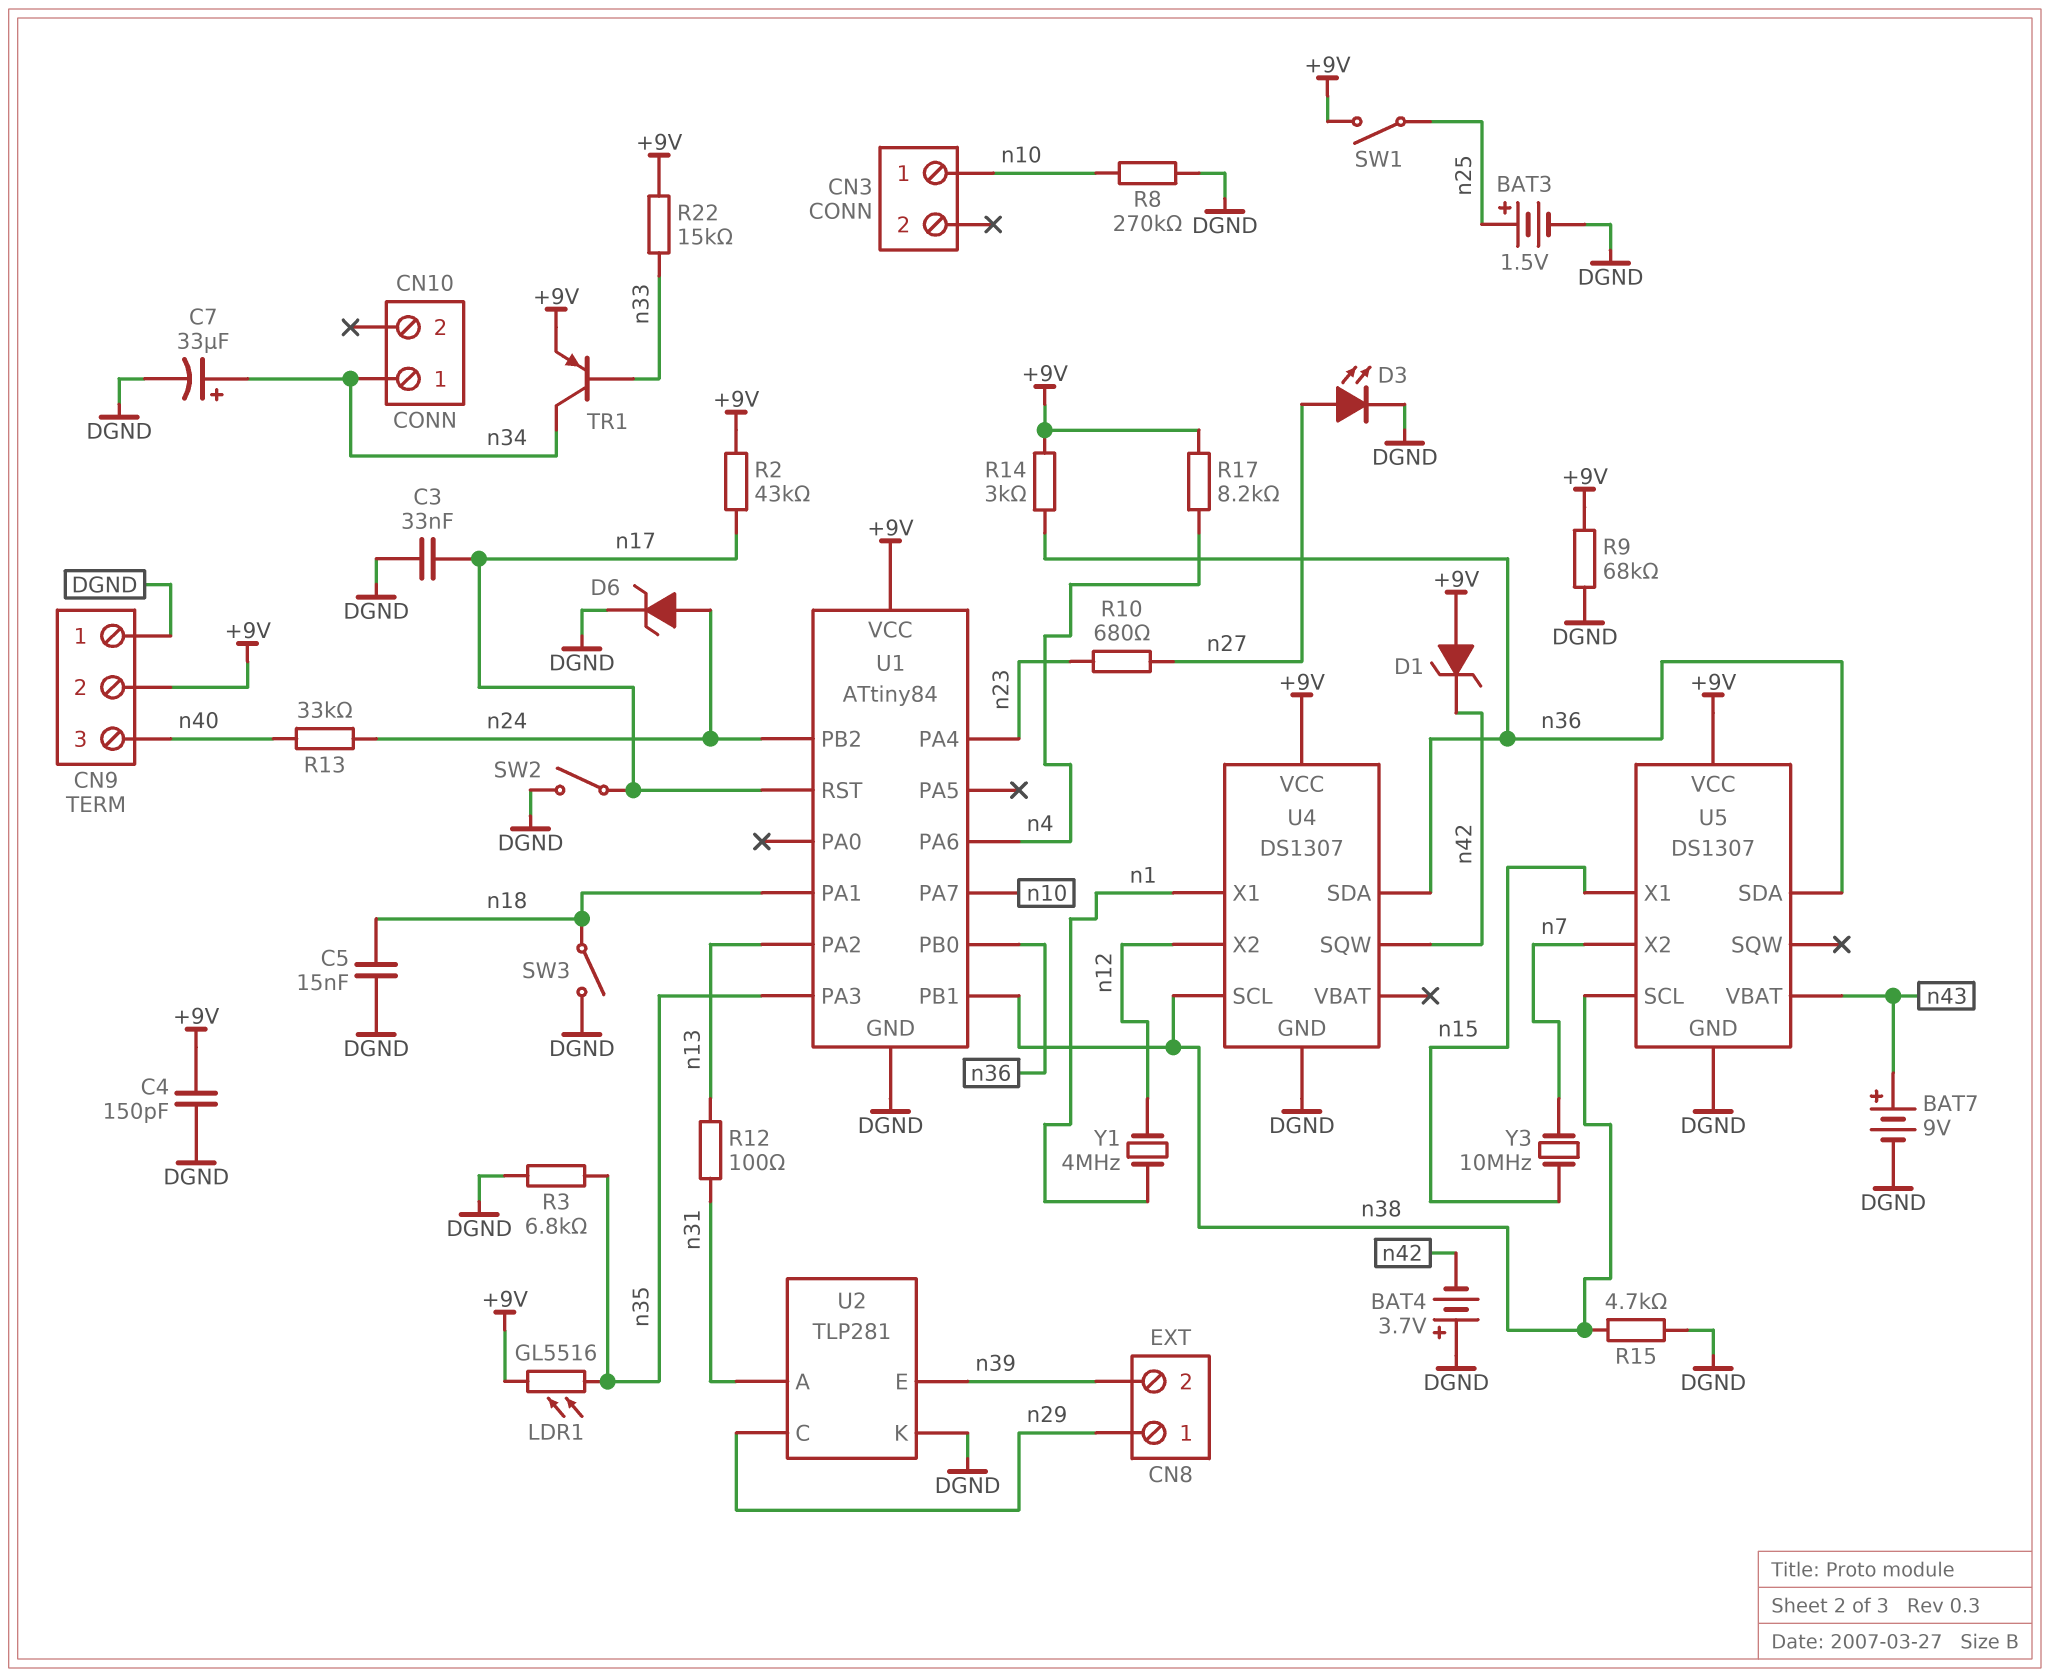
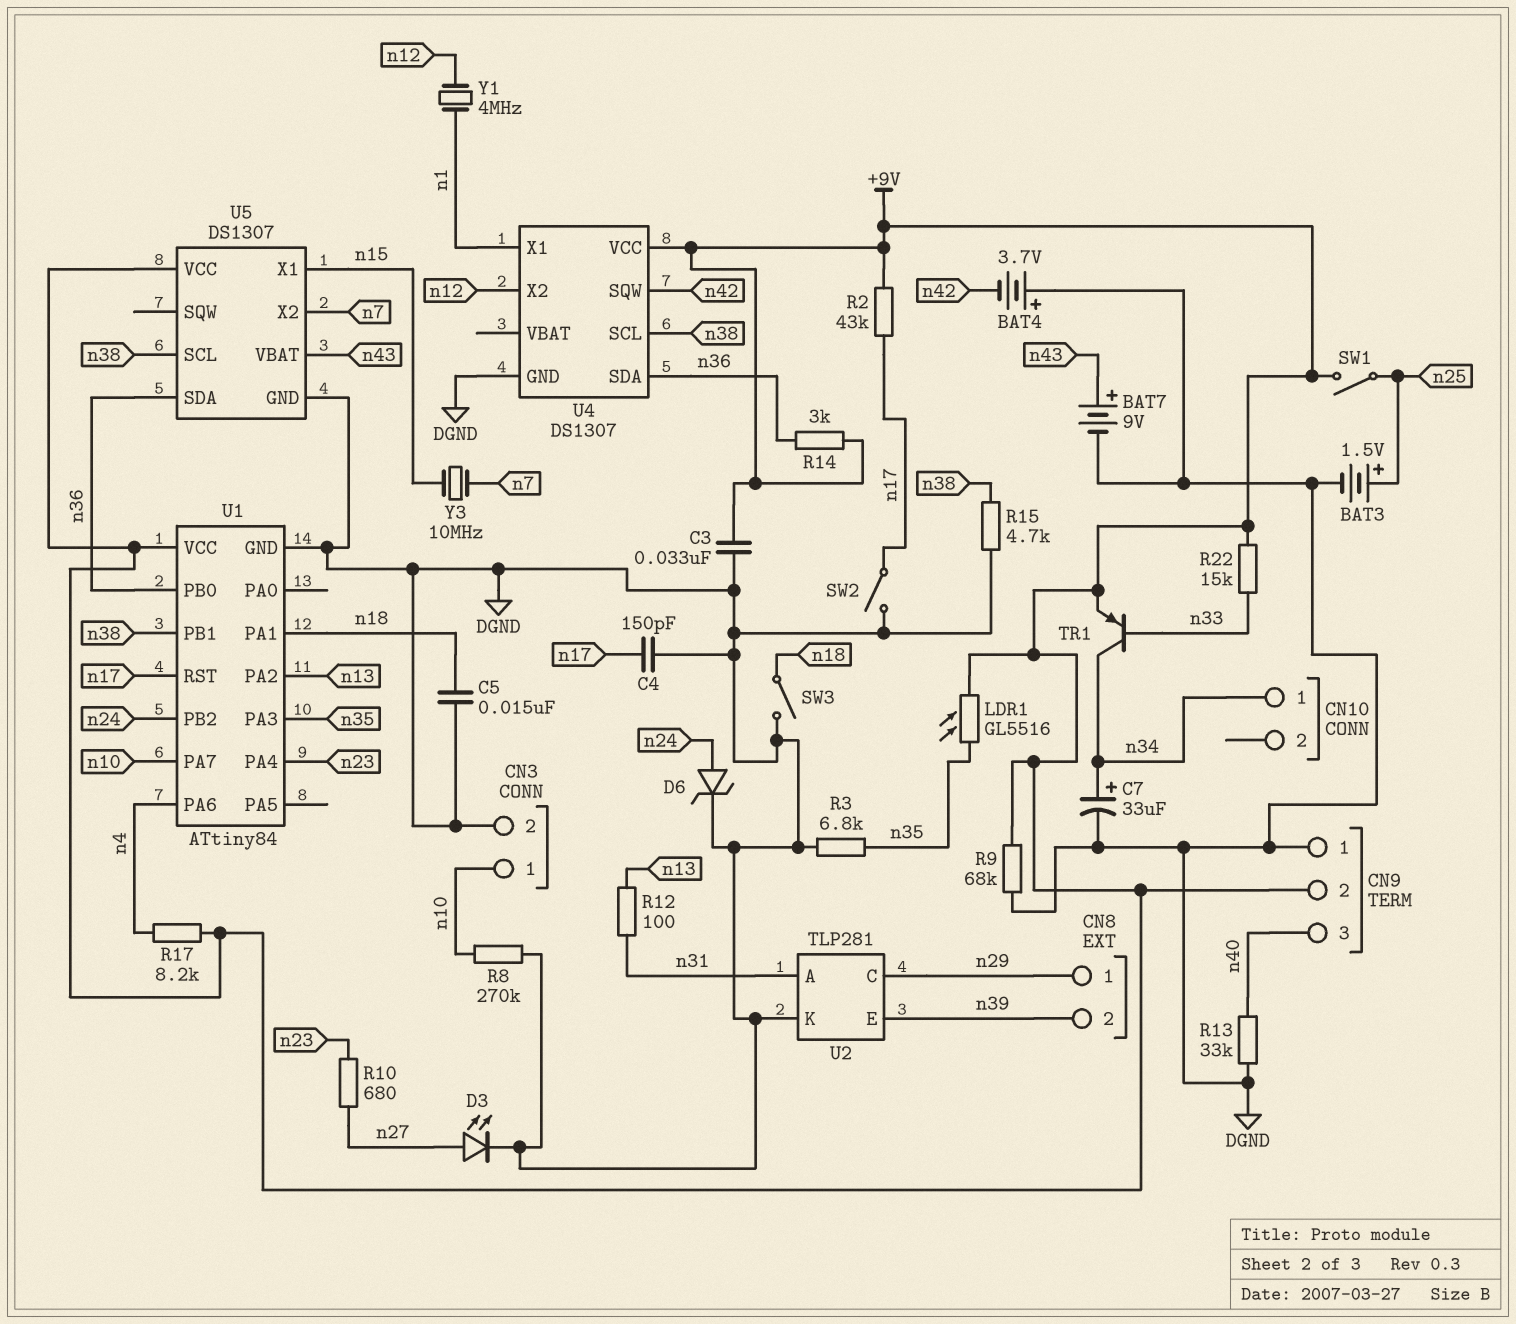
C3: 33nF (DGND, n17) -> 33nF (+9V, DGND)
C4: 150pF (+9V, DGND) -> 150pF (DGND, n17)
CN3 pin 2: none -> DGND
D1: zener (A +9V, K n42) -> none
R13: 33k (n24, n40) -> 33k (DGND, n40)

